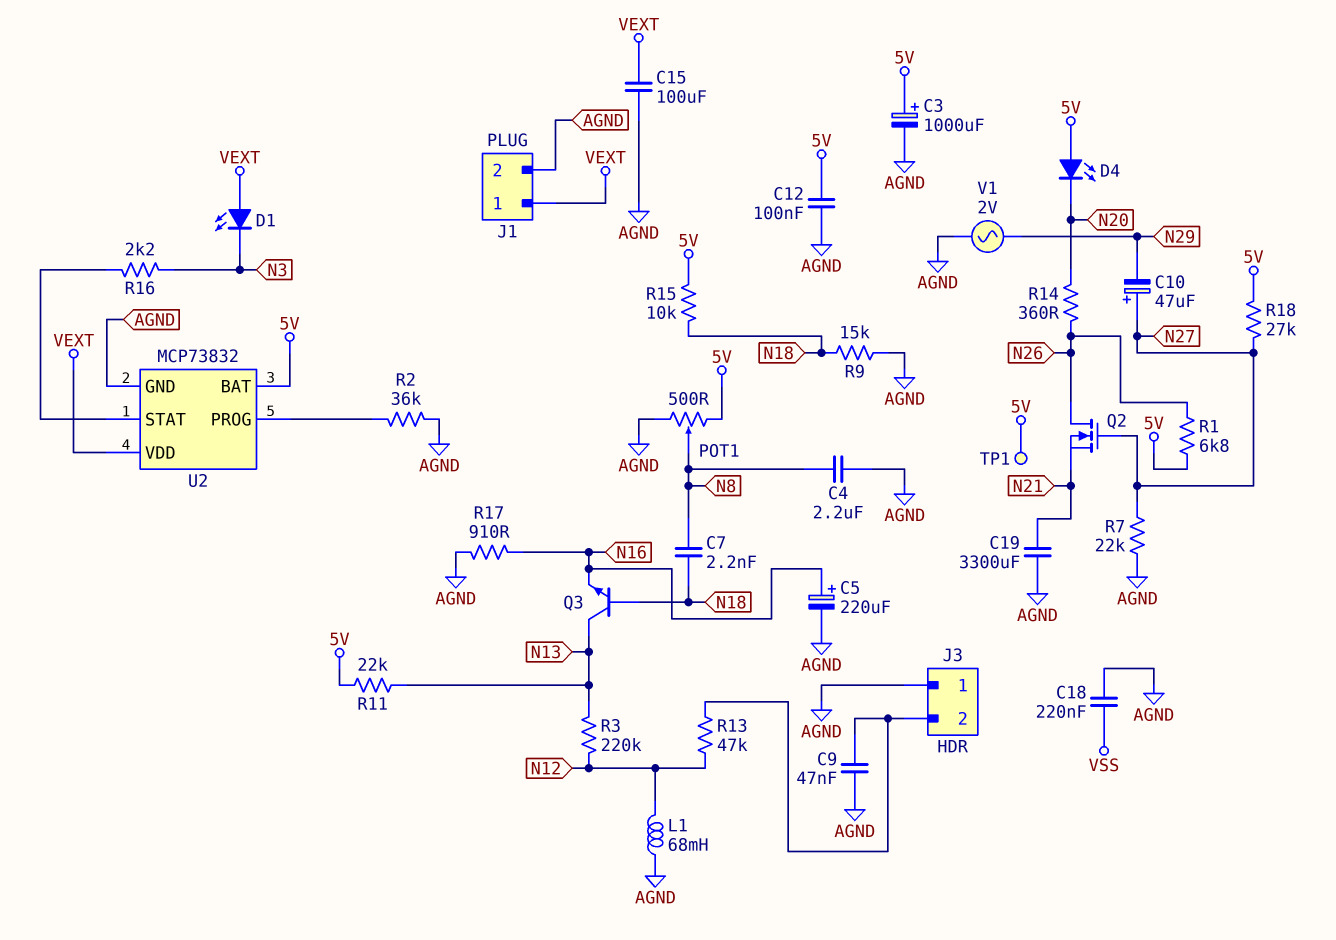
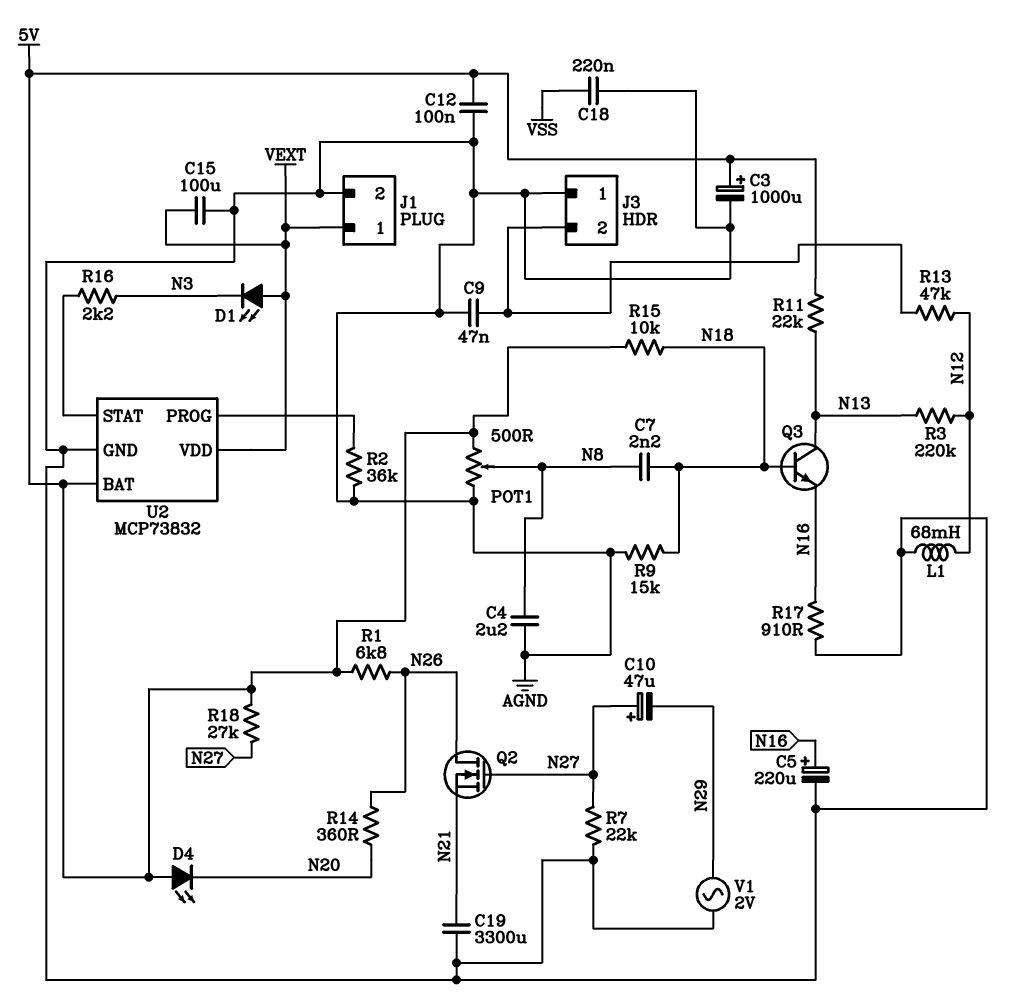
TP1: test point (5V) -> none

